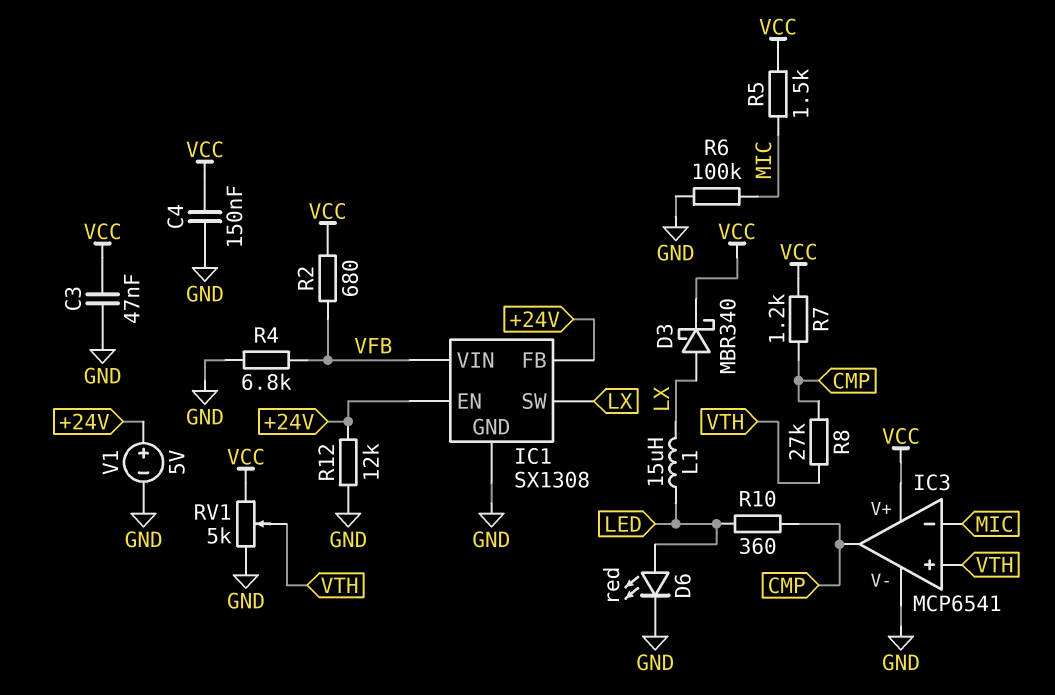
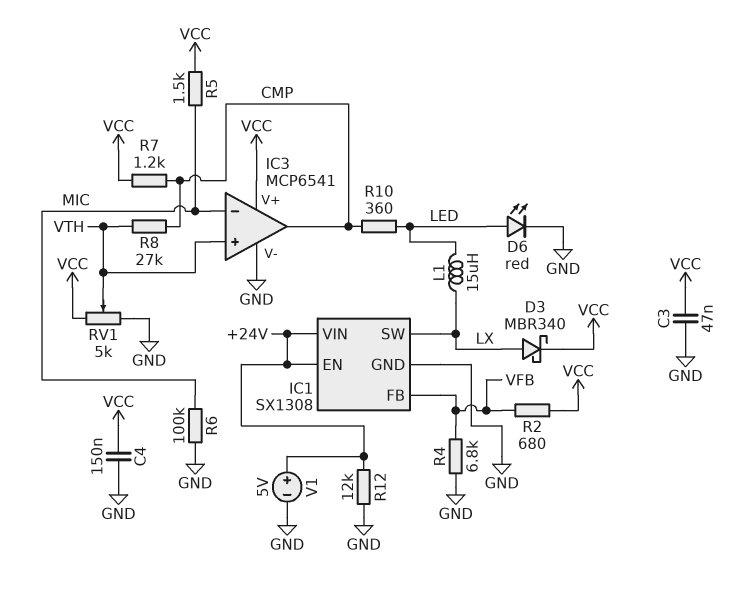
IC1 pin FB: +24V -> VFB
IC1 pin VIN: VFB -> +24V

